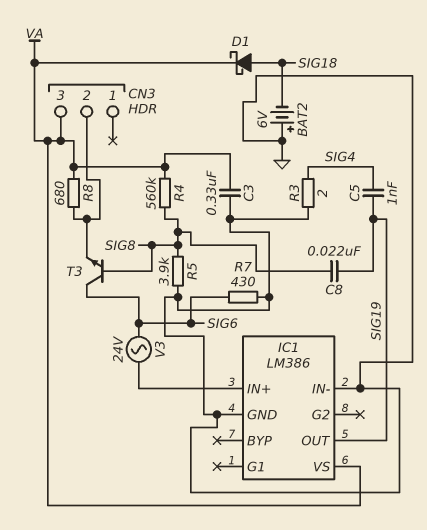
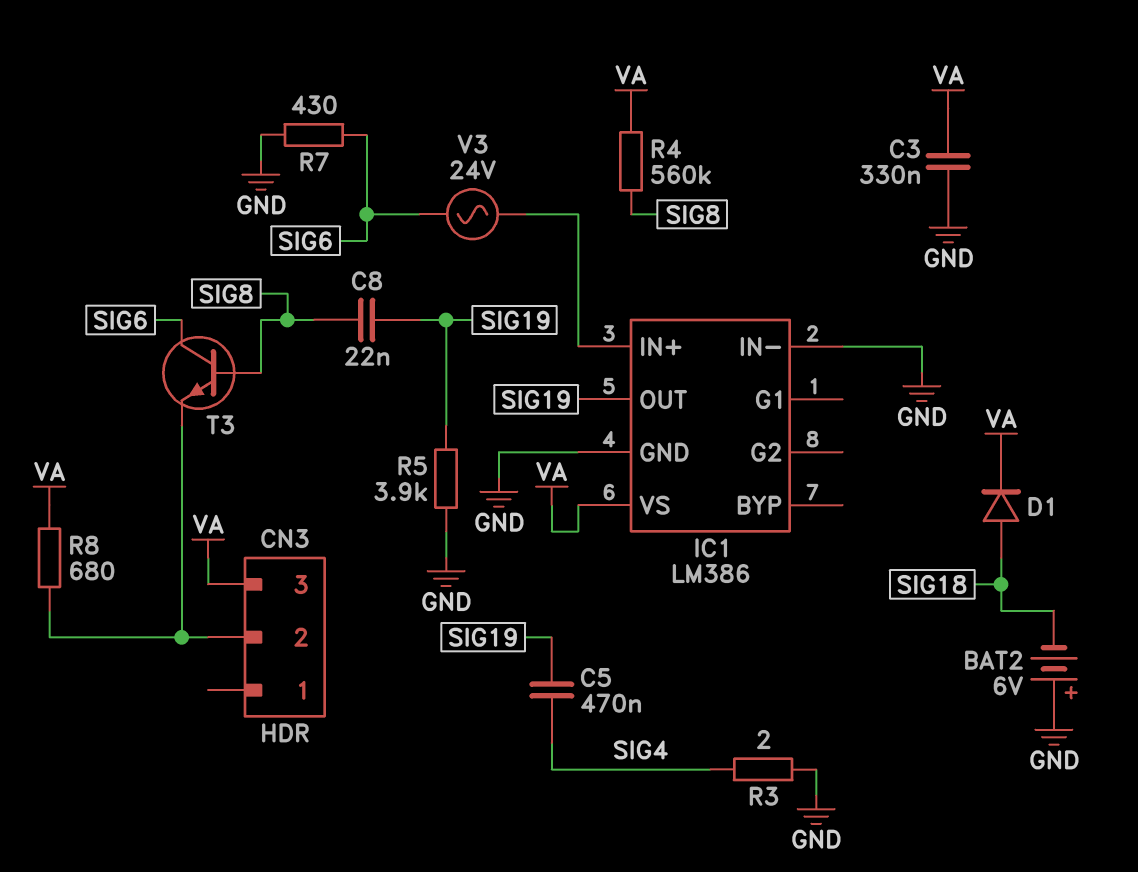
C5: 1nF (SIG4, SIG19) -> 470nF (SIG4, SIG19)
D1: schottky (A SIG18, K VA) -> diode (A SIG18, K VA)
R5: 3.9k (GND, SIG8) -> 3.9k (GND, SIG19)

